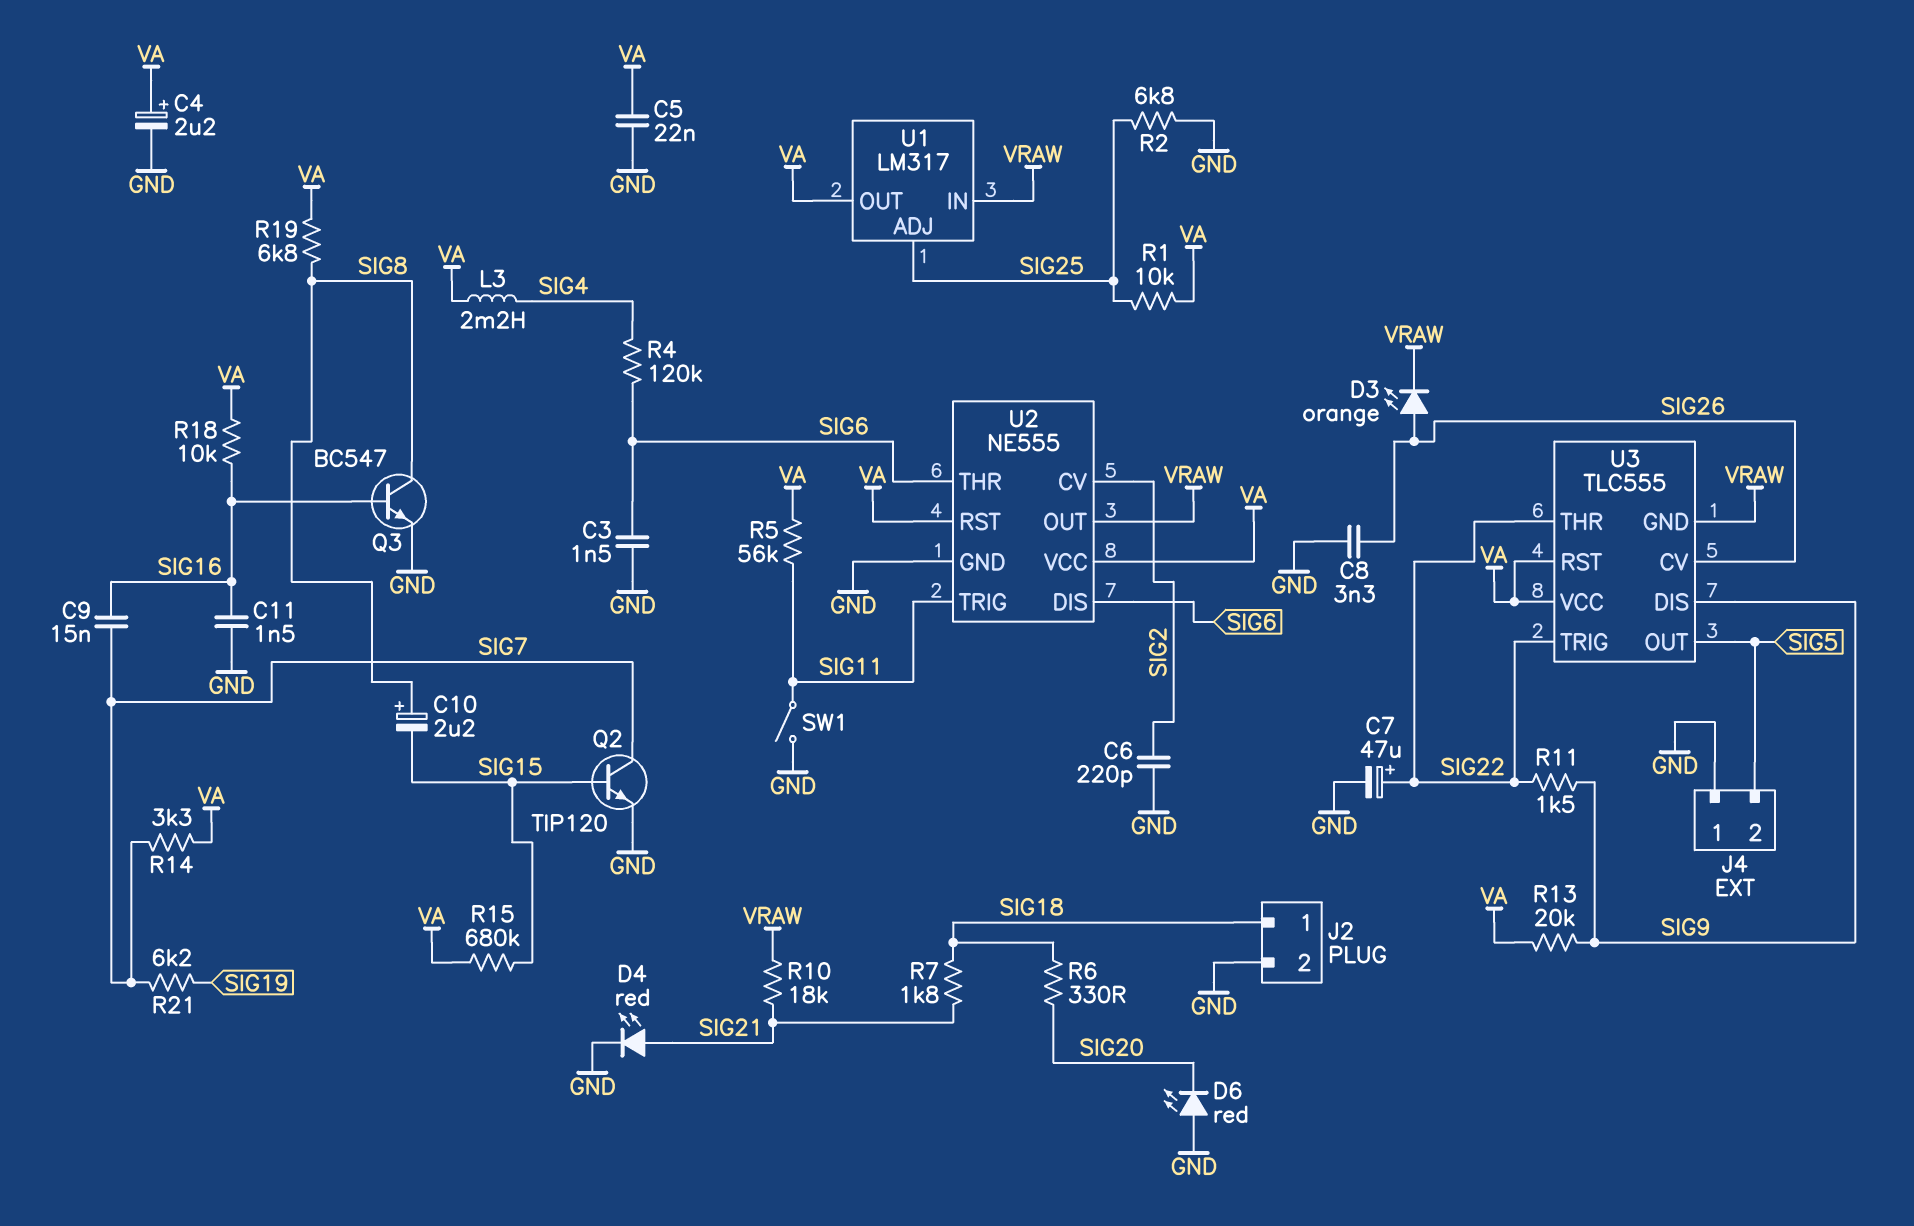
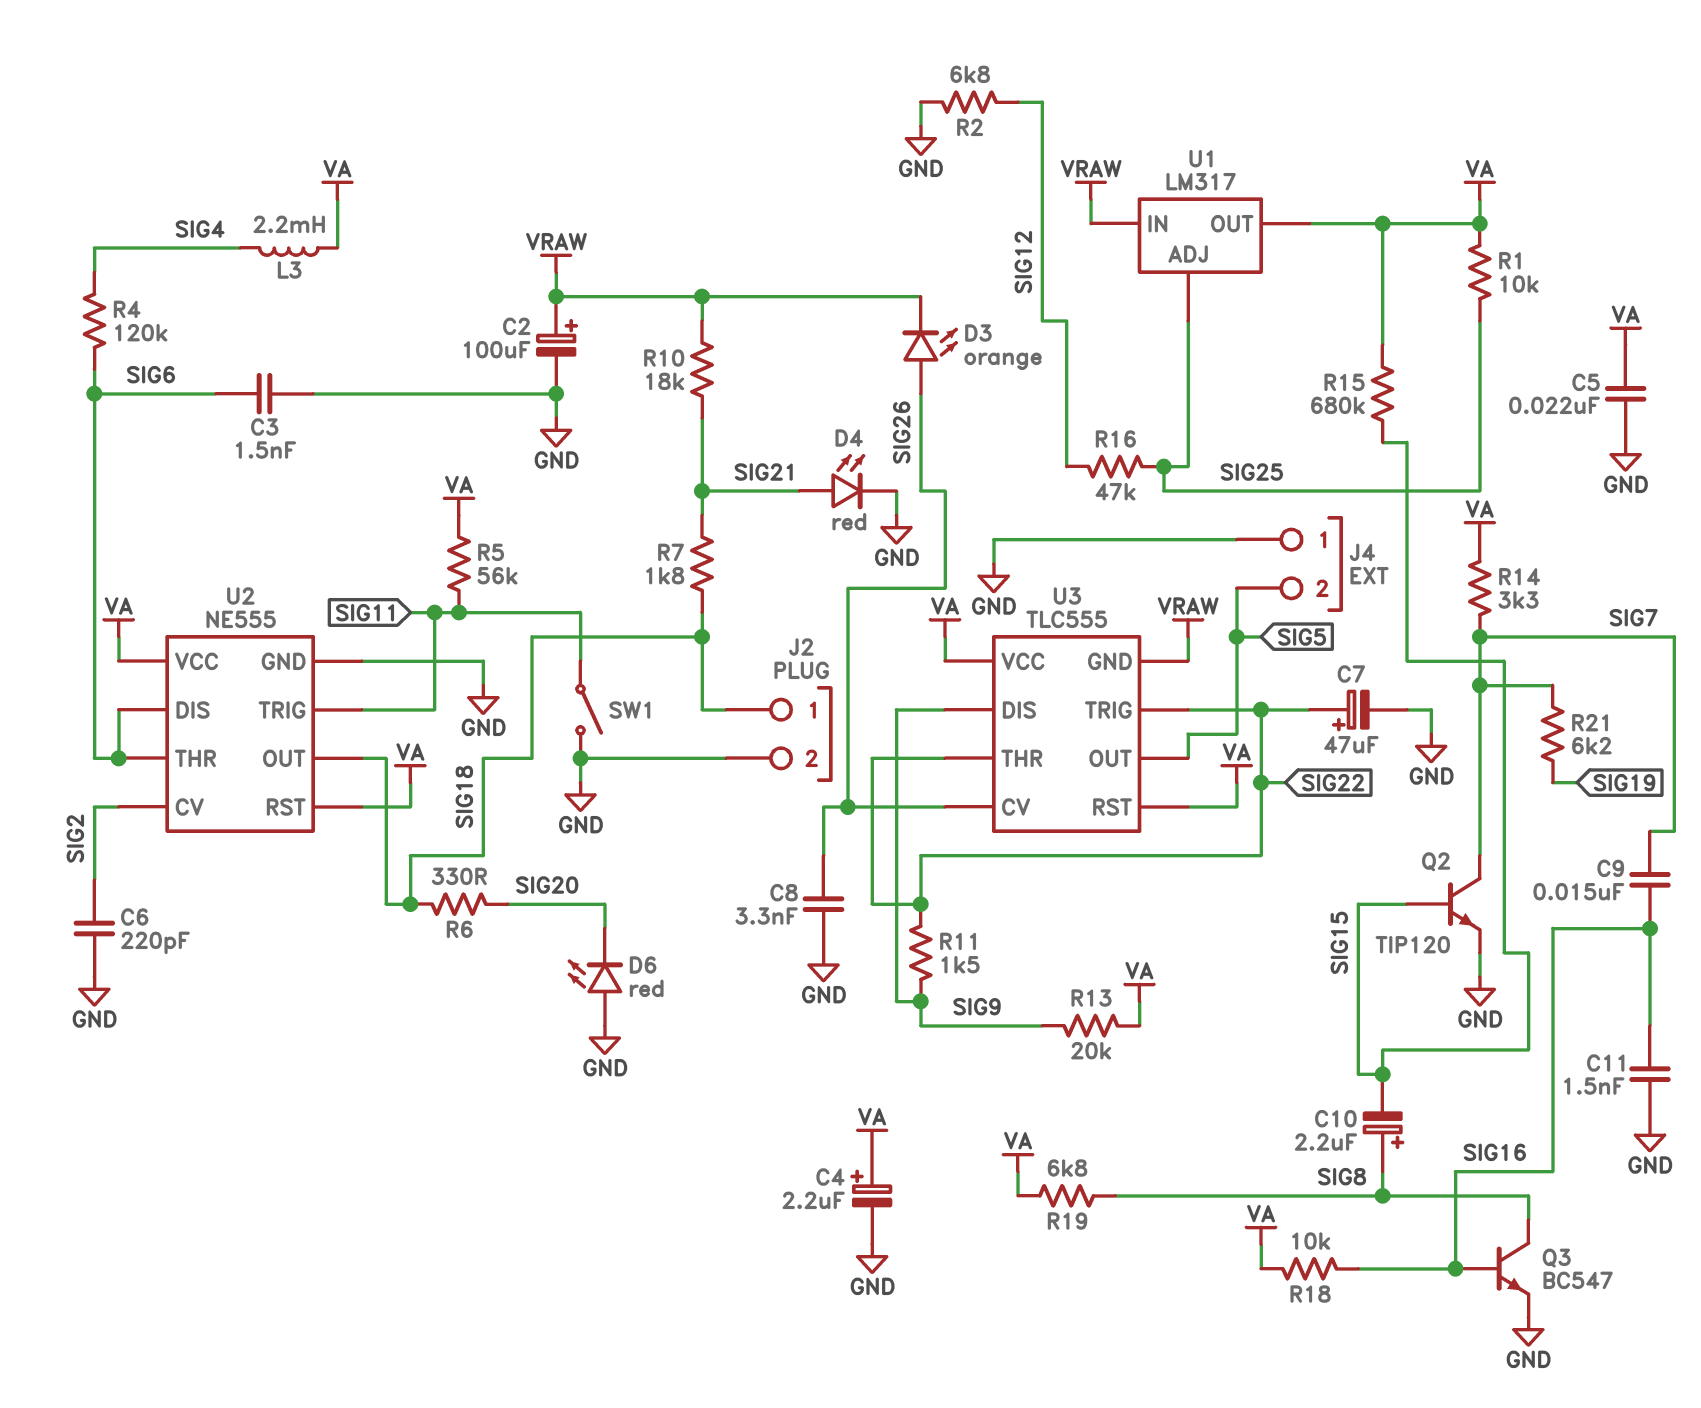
C2: none -> 100uF (plus VRAW, minus GND)
R2: 6.8k (GND, SIG25) -> 6.8k (GND, SIG12)
R16: none -> 47k (SIG12, SIG25)
U2 pin OUT: VRAW -> SIG18

